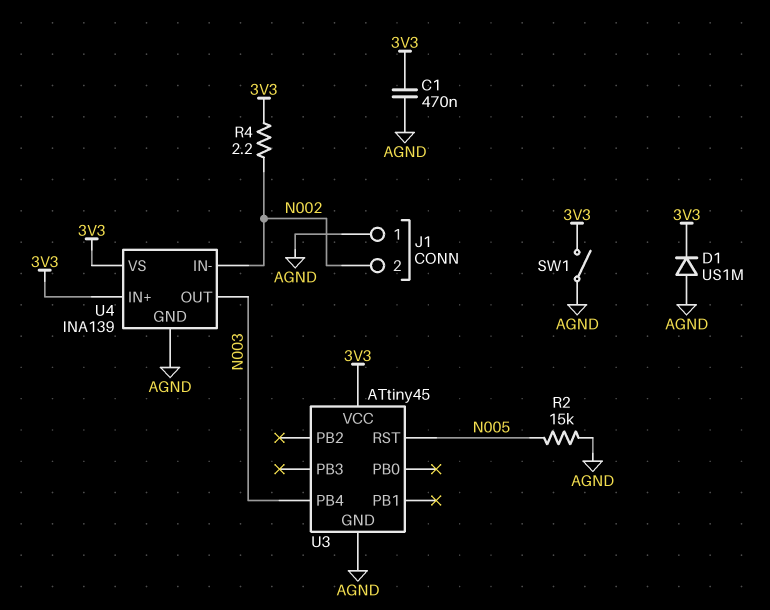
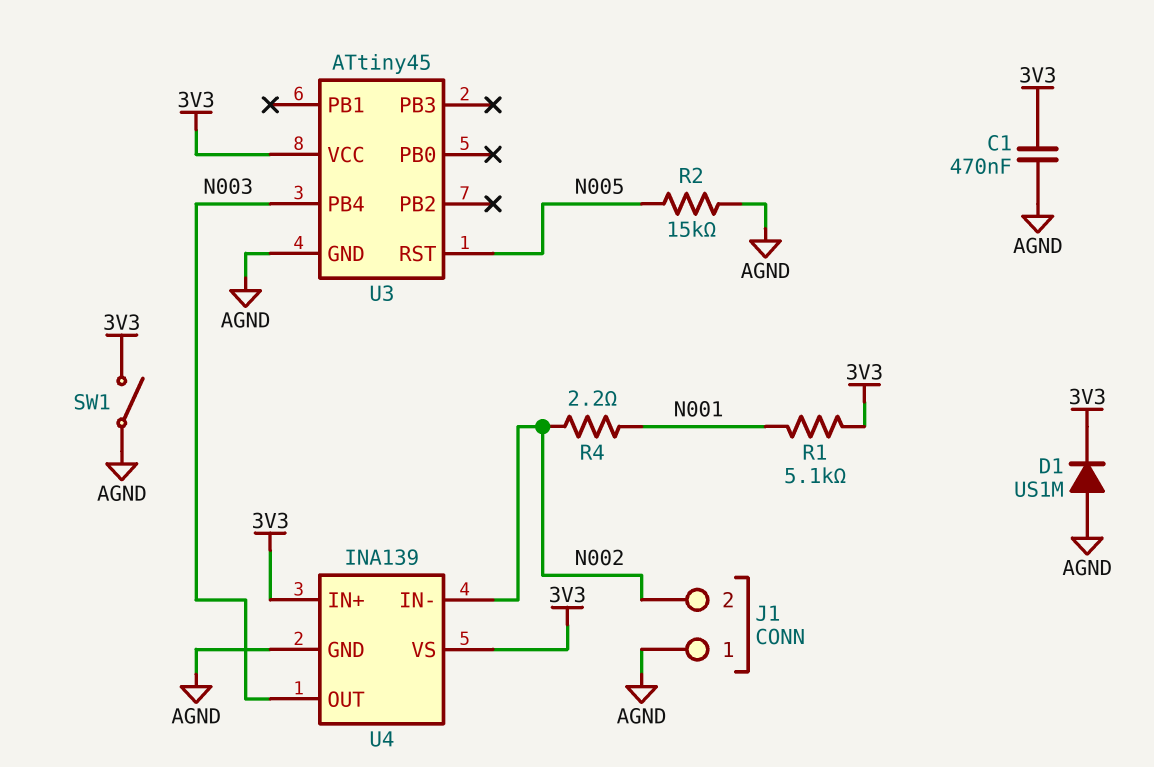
R1: none -> 5.1k (3V3, N001)
R4: 2.2 (3V3, N002) -> 2.2 (N001, N002)

